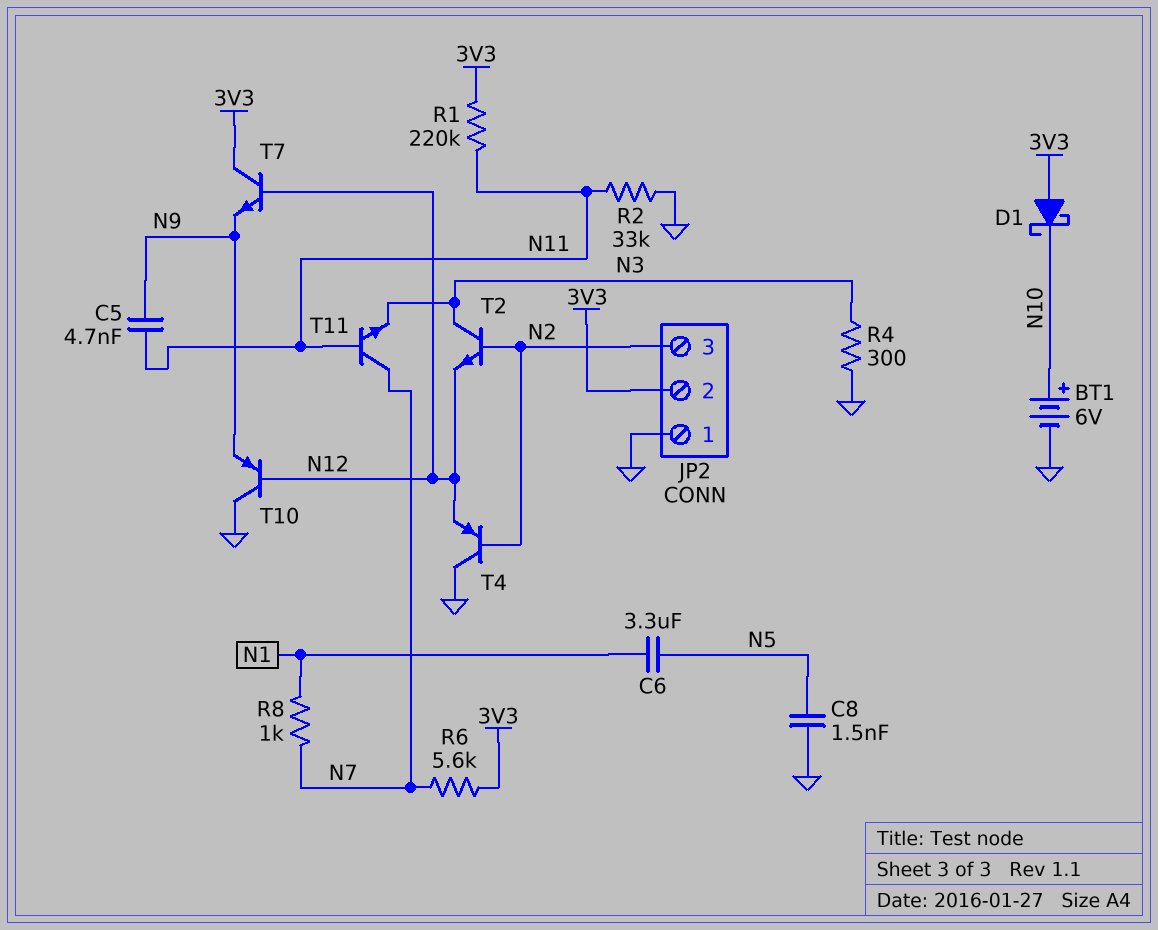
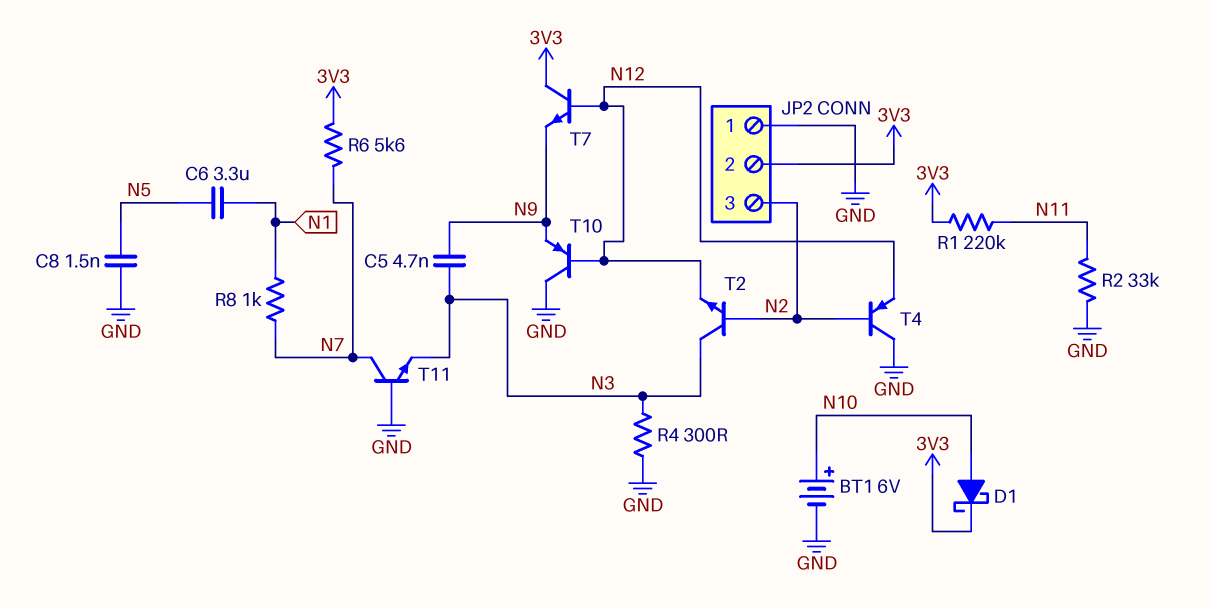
C5: 4.7nF (N9, N11) -> 4.7nF (N3, N9)
D1: schottky (A 3V3, K N10) -> schottky (A N10, K 3V3)
T11: NPN (B N11, C N7, E N3) -> NPN (B GND, C N7, E N3)

